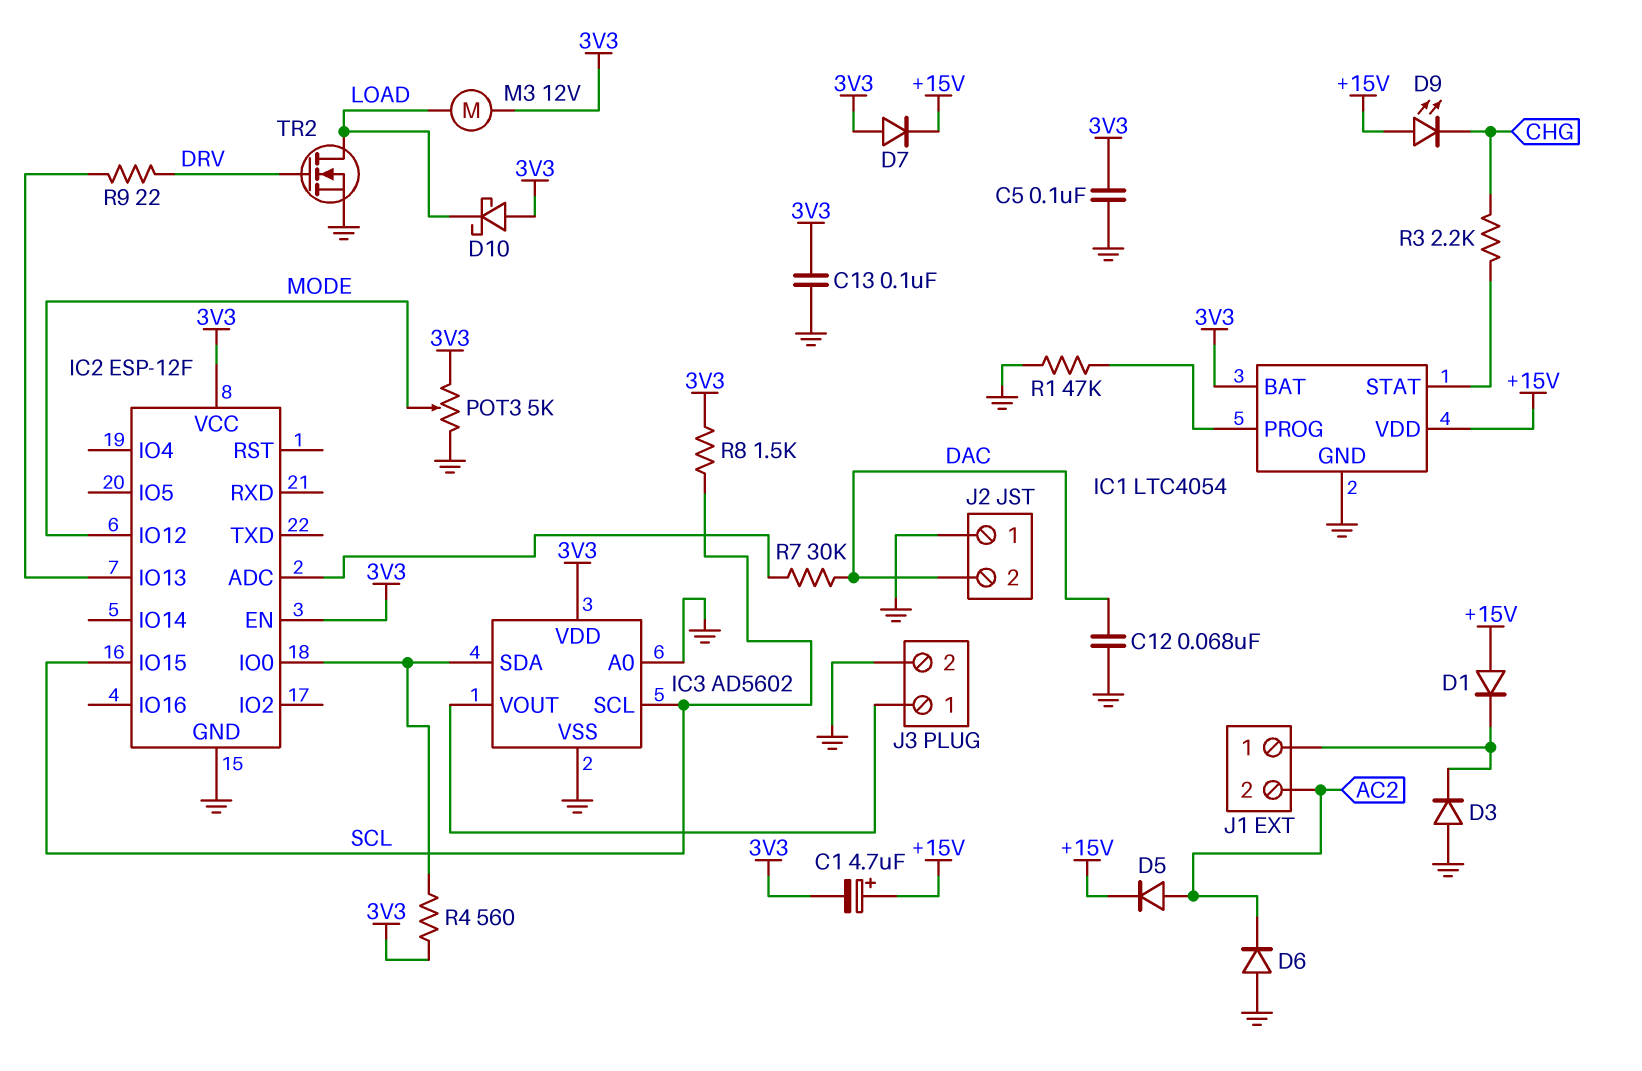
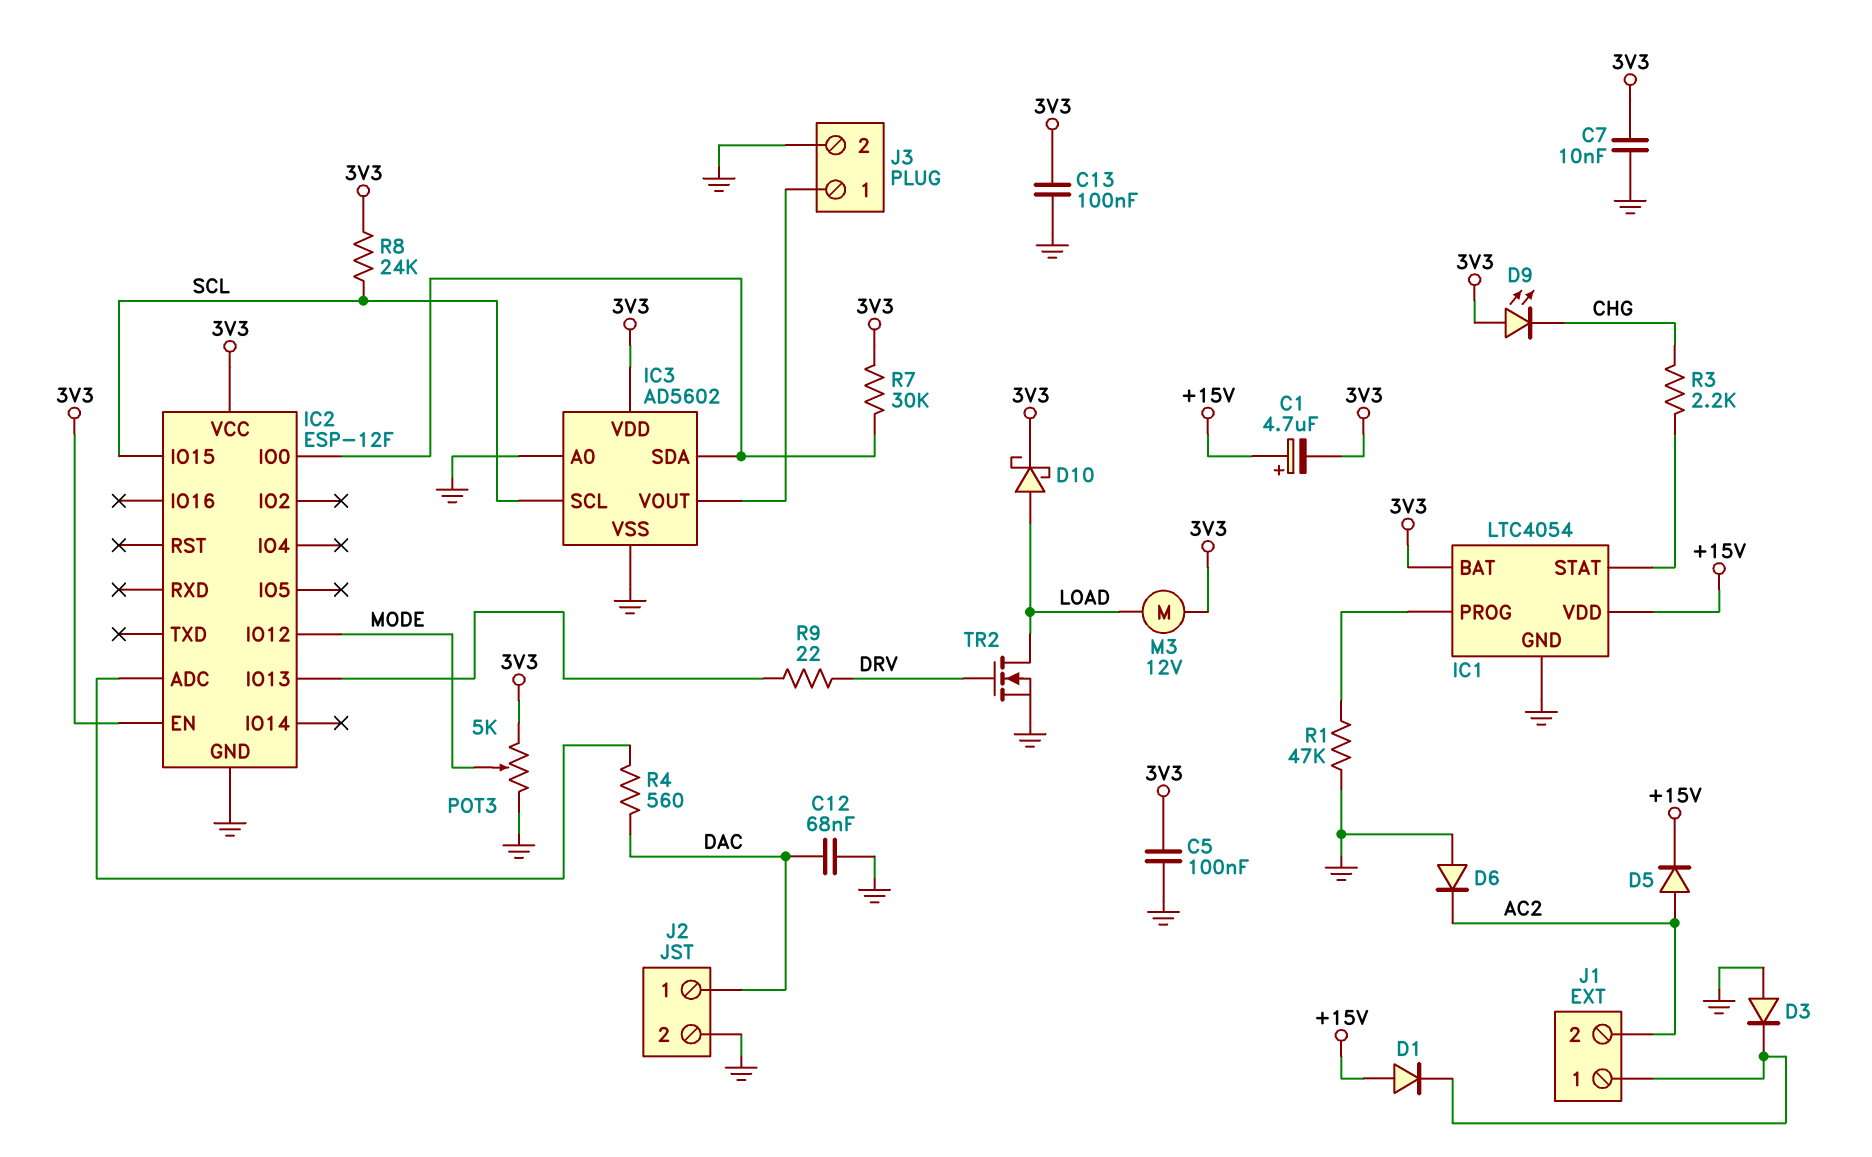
C7: none -> 10nF (3V3, GND)
D7: diode (A 3V3, K +15V) -> none
D9: LED (A +15V, K CHG) -> LED (A 3V3, K CHG)
D10: schottky (A 3V3, K LOAD) -> schottky (A LOAD, K 3V3)
J2 pin 1: GND -> DAC
J2 pin 2: DAC -> GND
R4: 560 (3V3, IC2/IO0) -> 560 (DAC, IC2/ADC)
R7: 30k (DAC, IC2/ADC) -> 30k (3V3, IC2/IO0)
R8: 1.5k (3V3, SCL) -> 24k (3V3, SCL)

